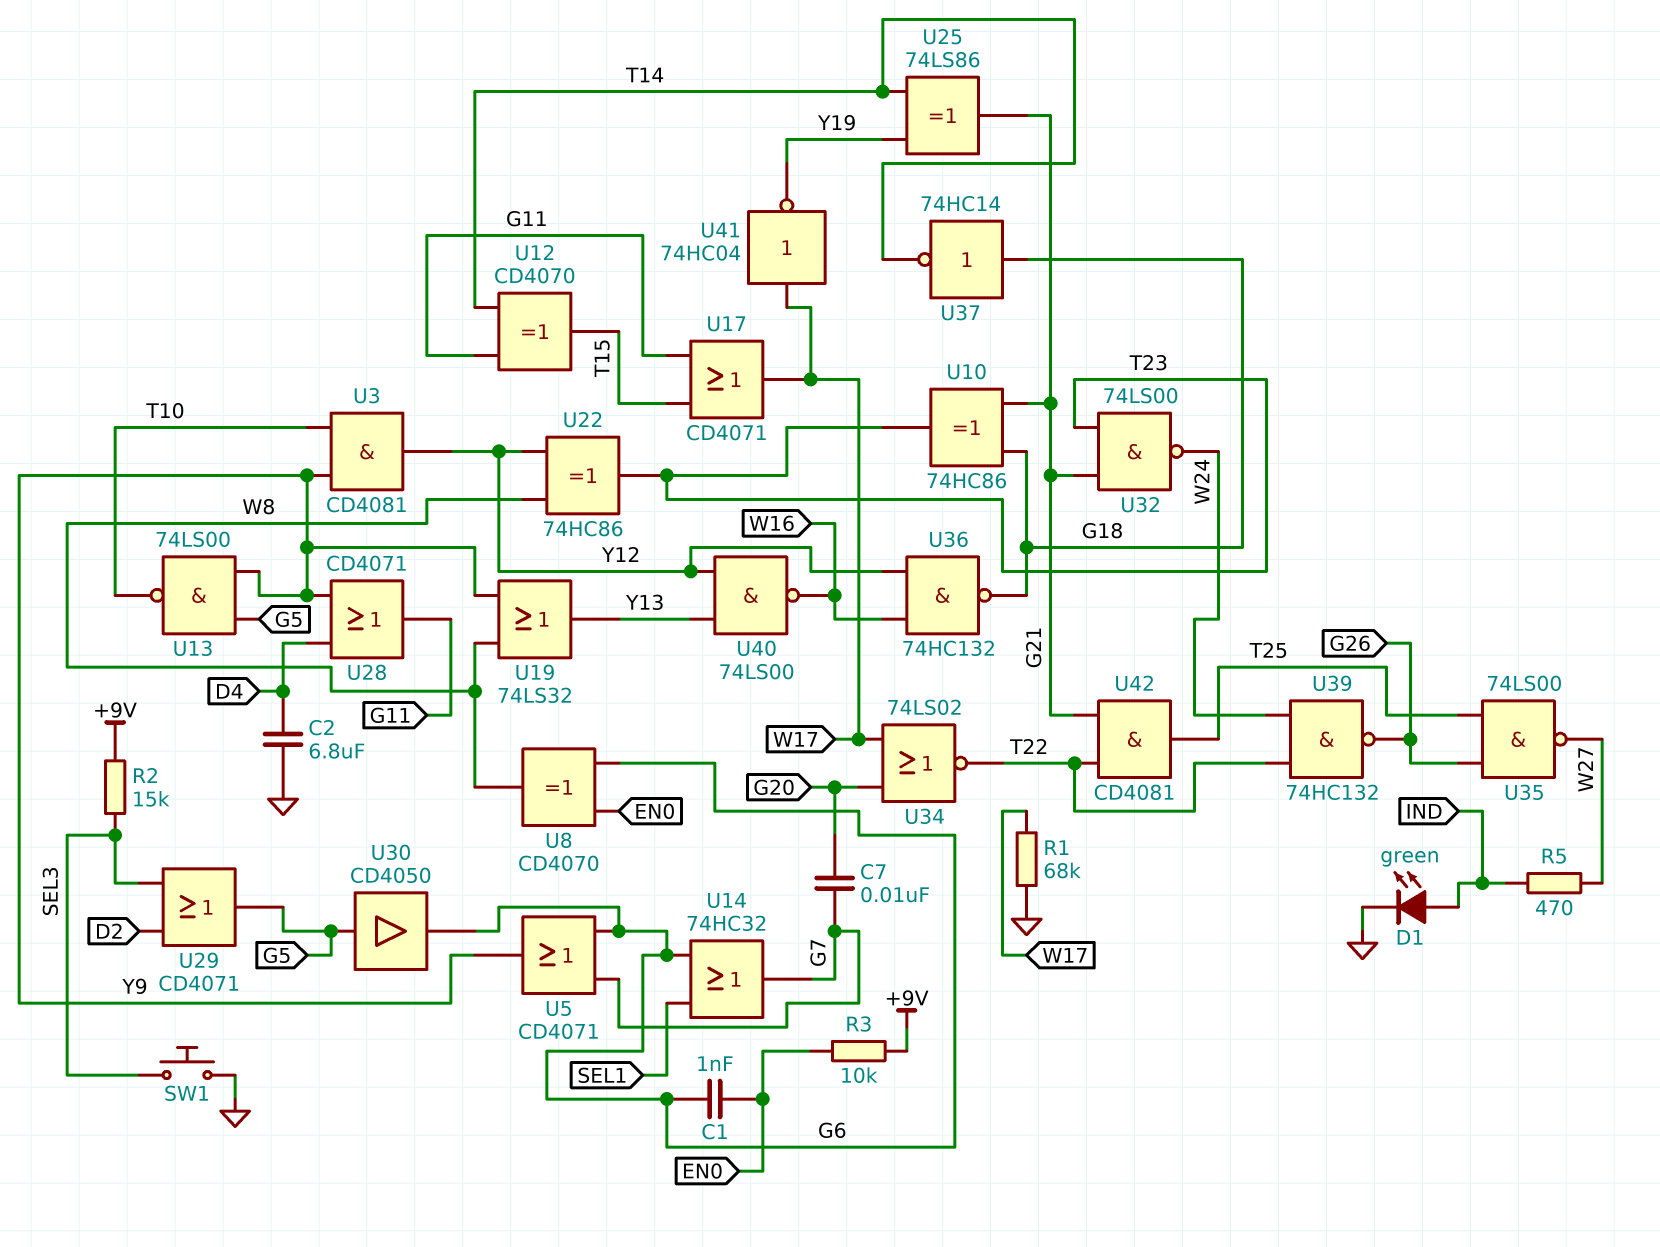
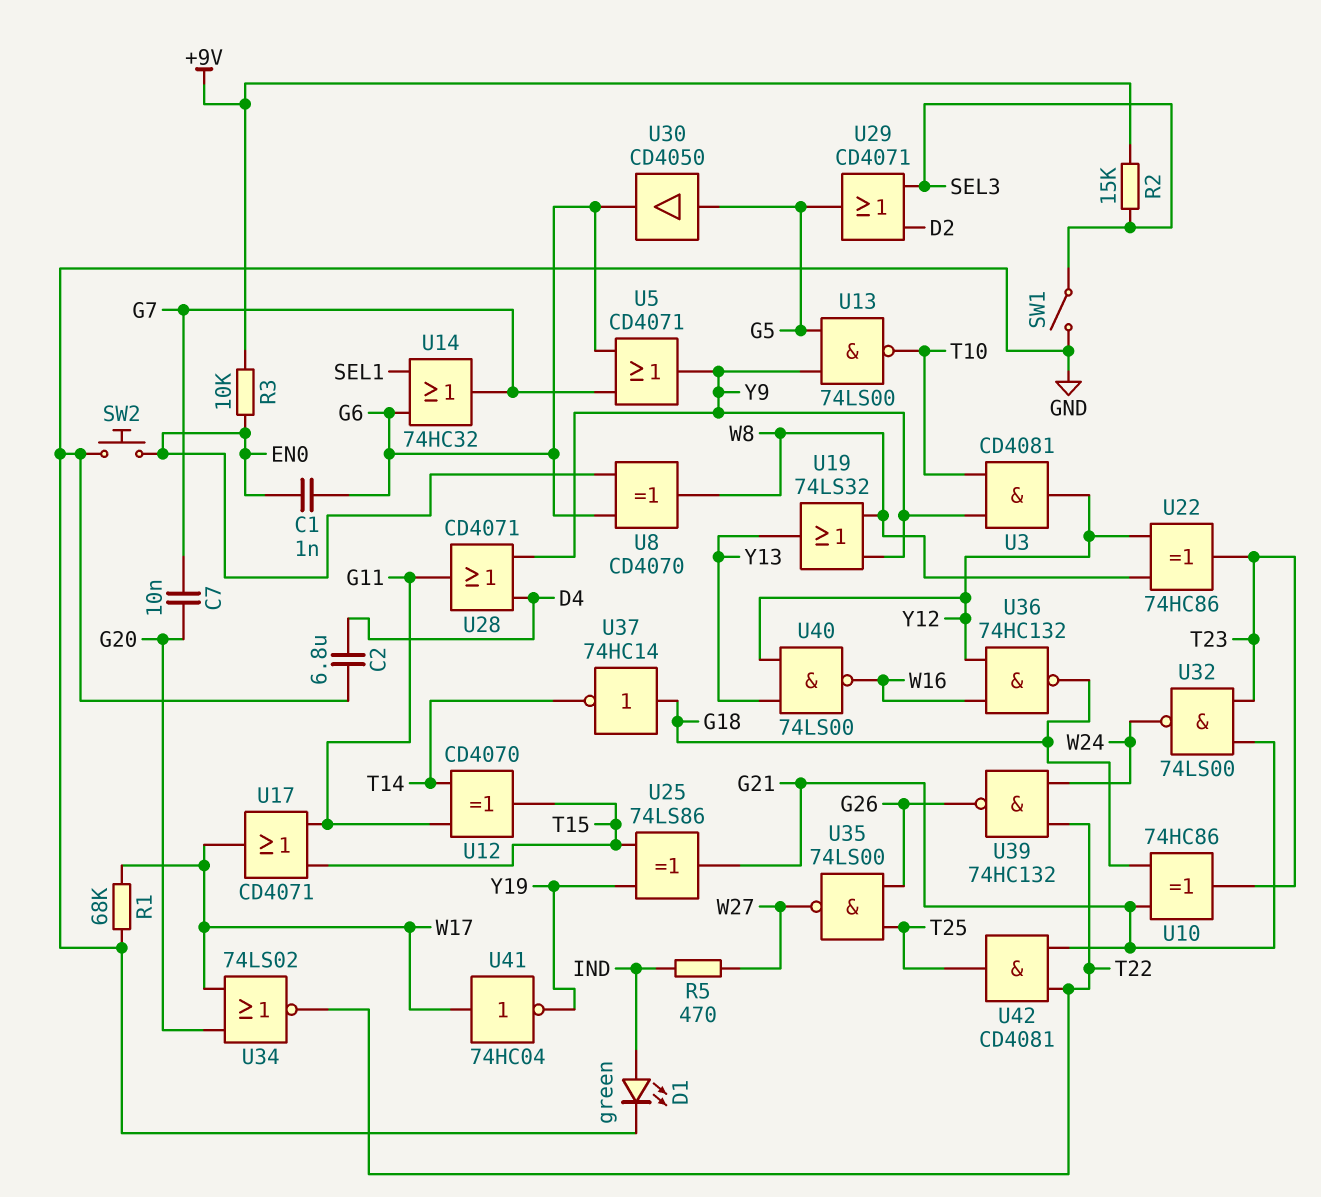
SW1: button (GND, SEL3) -> switch (GND, SEL3)
SW2: none -> button (EN0, GND)
U25: XOR 74LS86 (in T14, in Y19, out G21) -> XOR 74LS86 (in T15, in Y19, out G21)

